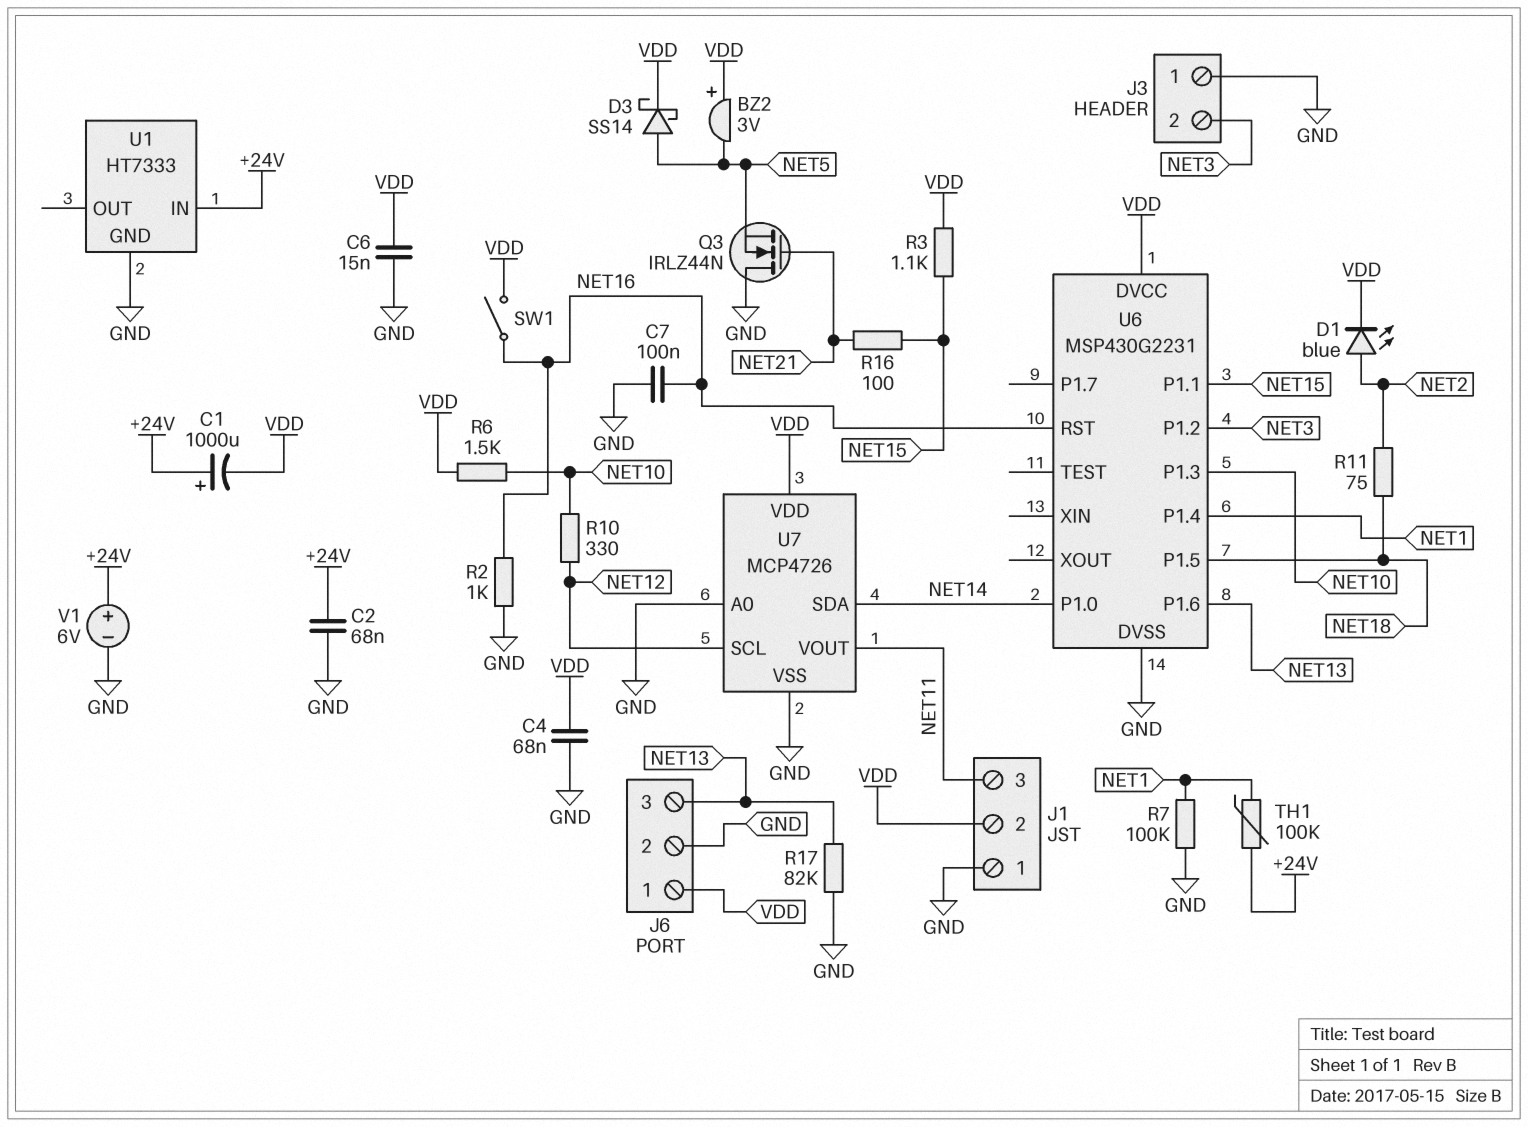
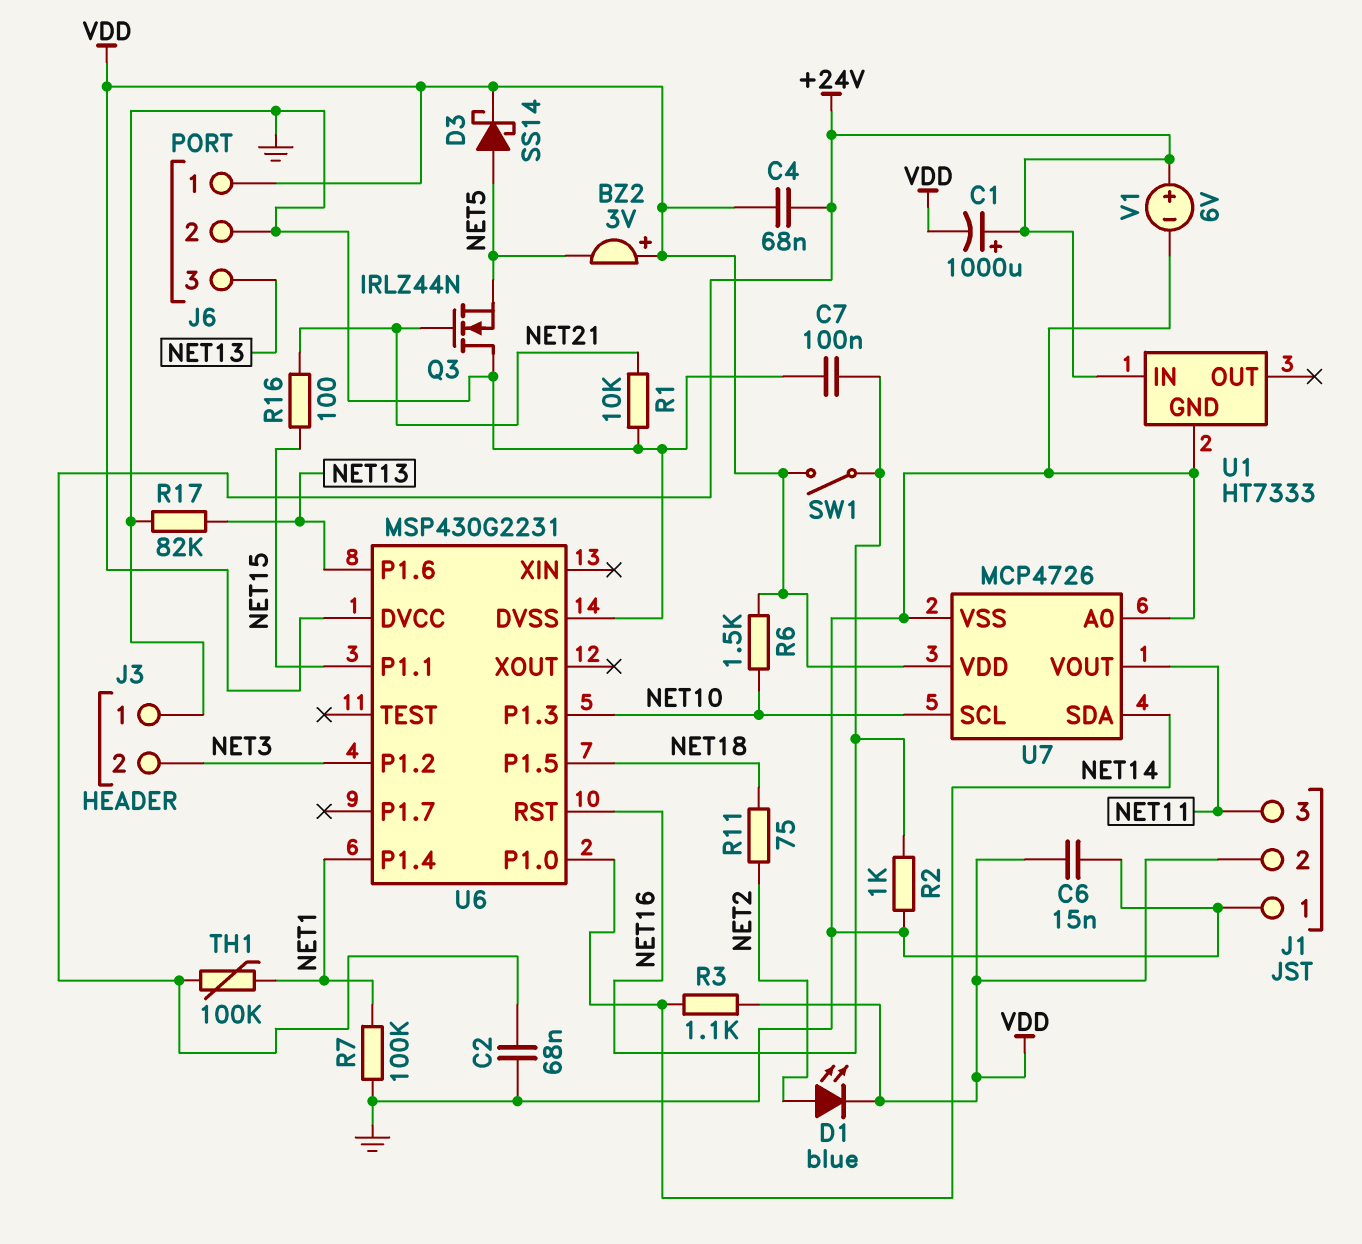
C4: 68nF (GND, VDD) -> 68nF (+24V, VDD)
R1: none -> 10k (GND, NET21)
R3: 1.1k (NET15, VDD) -> 1.1k (NET14, VDD)
R10: 330 (NET10, NET12) -> none
U7 pin SCL: NET12 -> NET10

